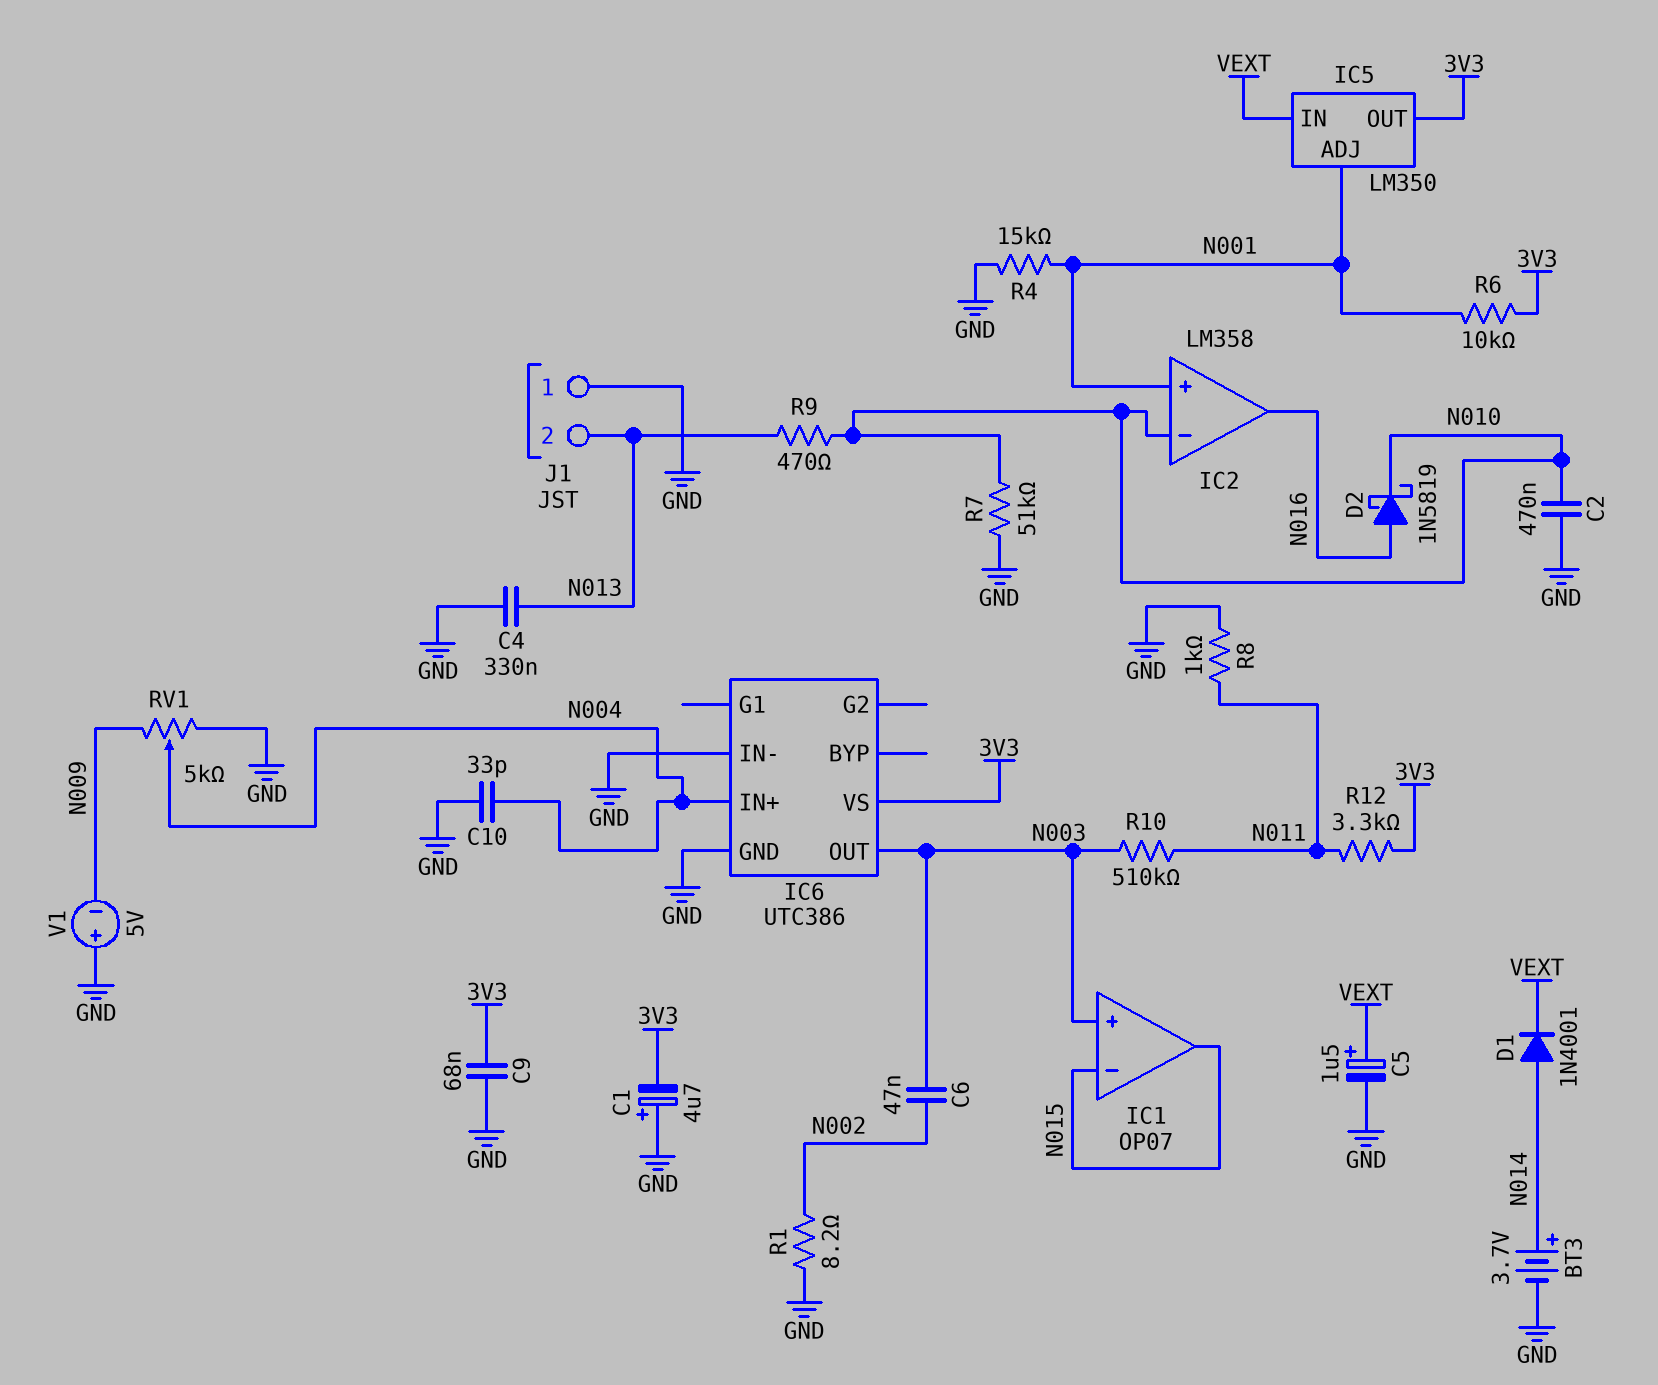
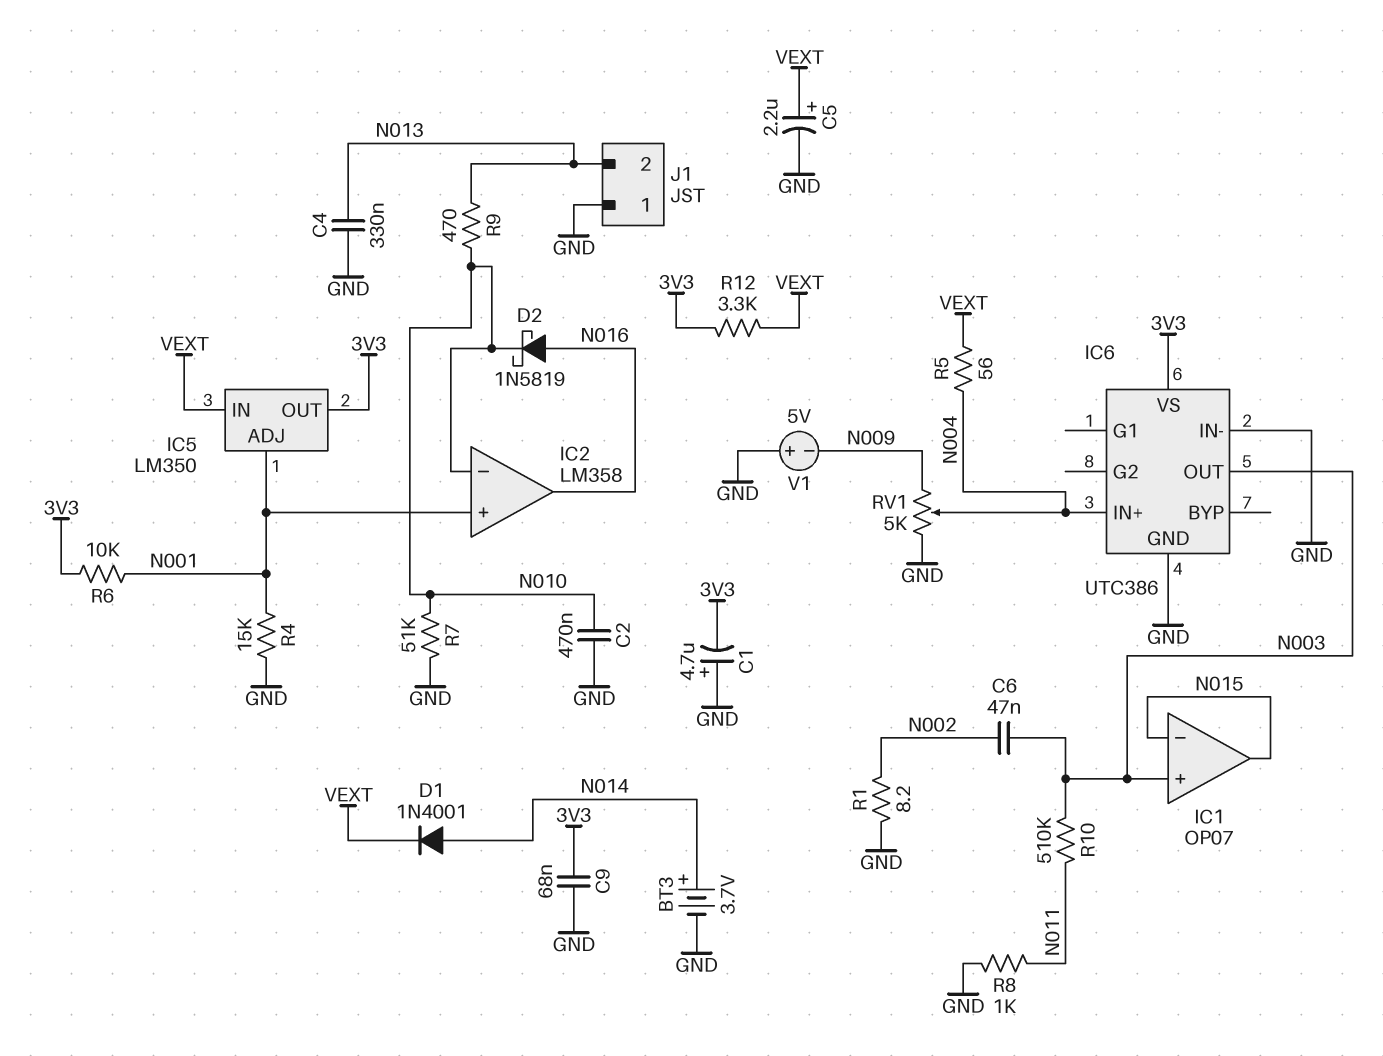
C5: 1.5uF (plus VEXT, minus GND) -> 2.2uF (plus VEXT, minus GND)
C10: 33pF (GND, N004) -> none
R5: none -> 56 (N004, VEXT)
R12: 3.3k (3V3, N011) -> 3.3k (3V3, VEXT)

